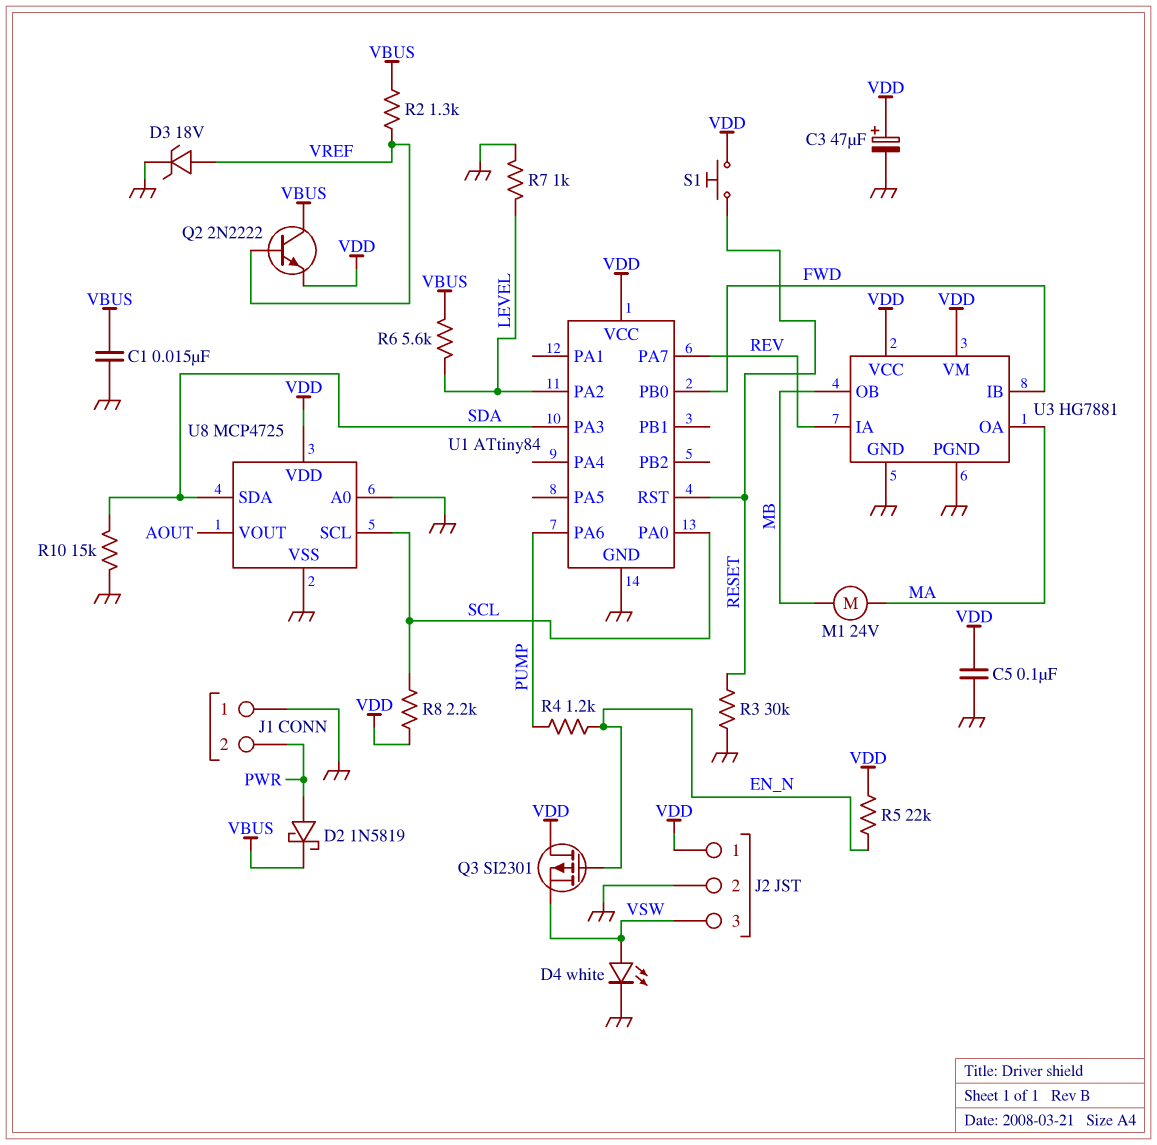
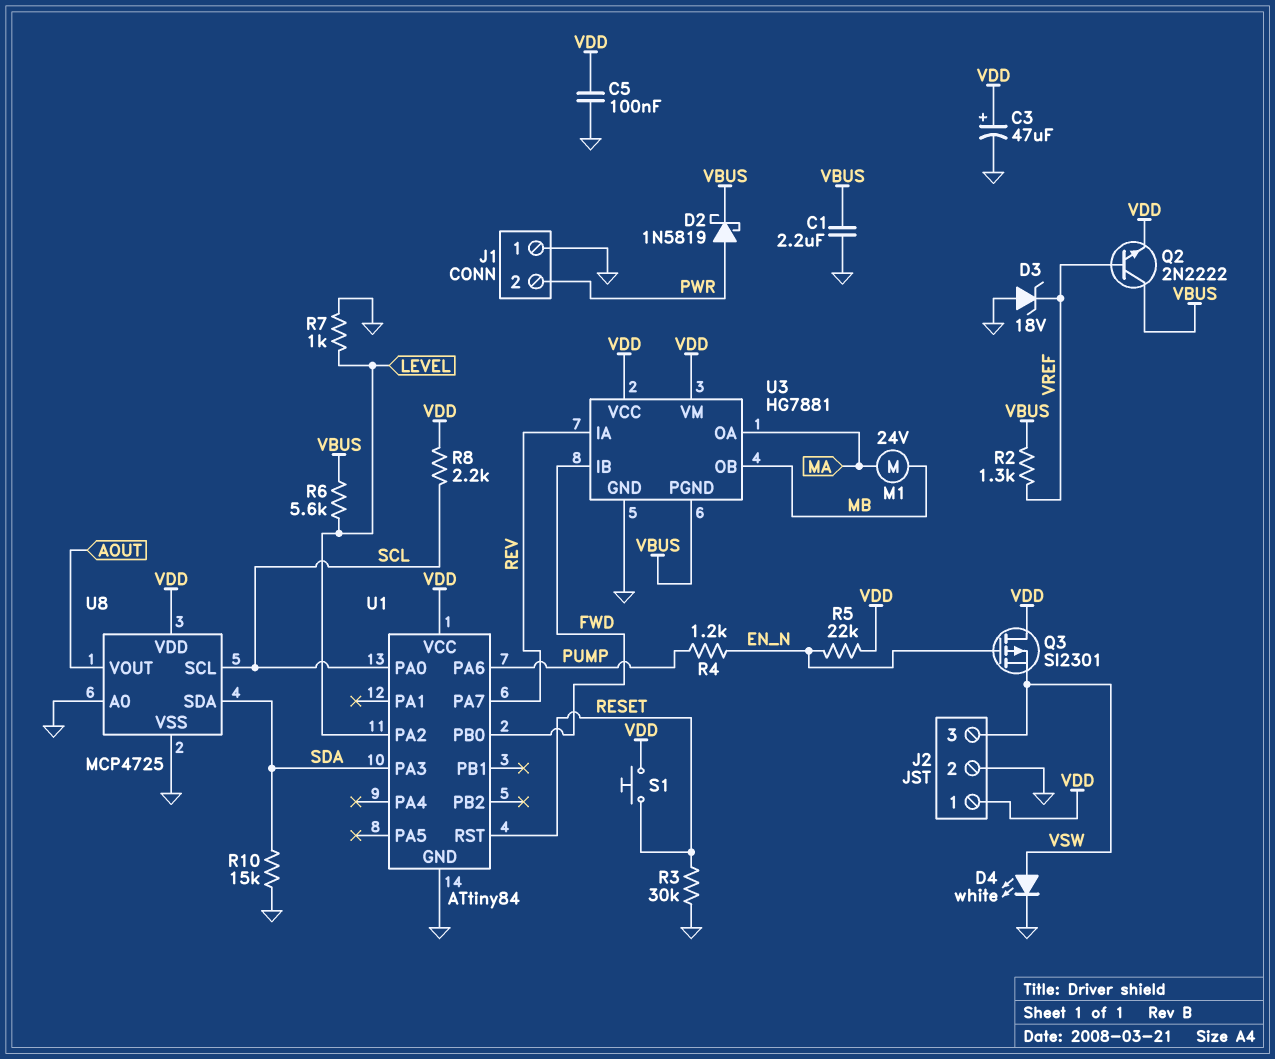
C1: 15nF (GND, VBUS) -> 2.2uF (GND, VBUS)
D3: zener 18V (A VREF, K GND) -> zener 18V (A GND, K VREF)
U3 pin PGND: GND -> VBUS

